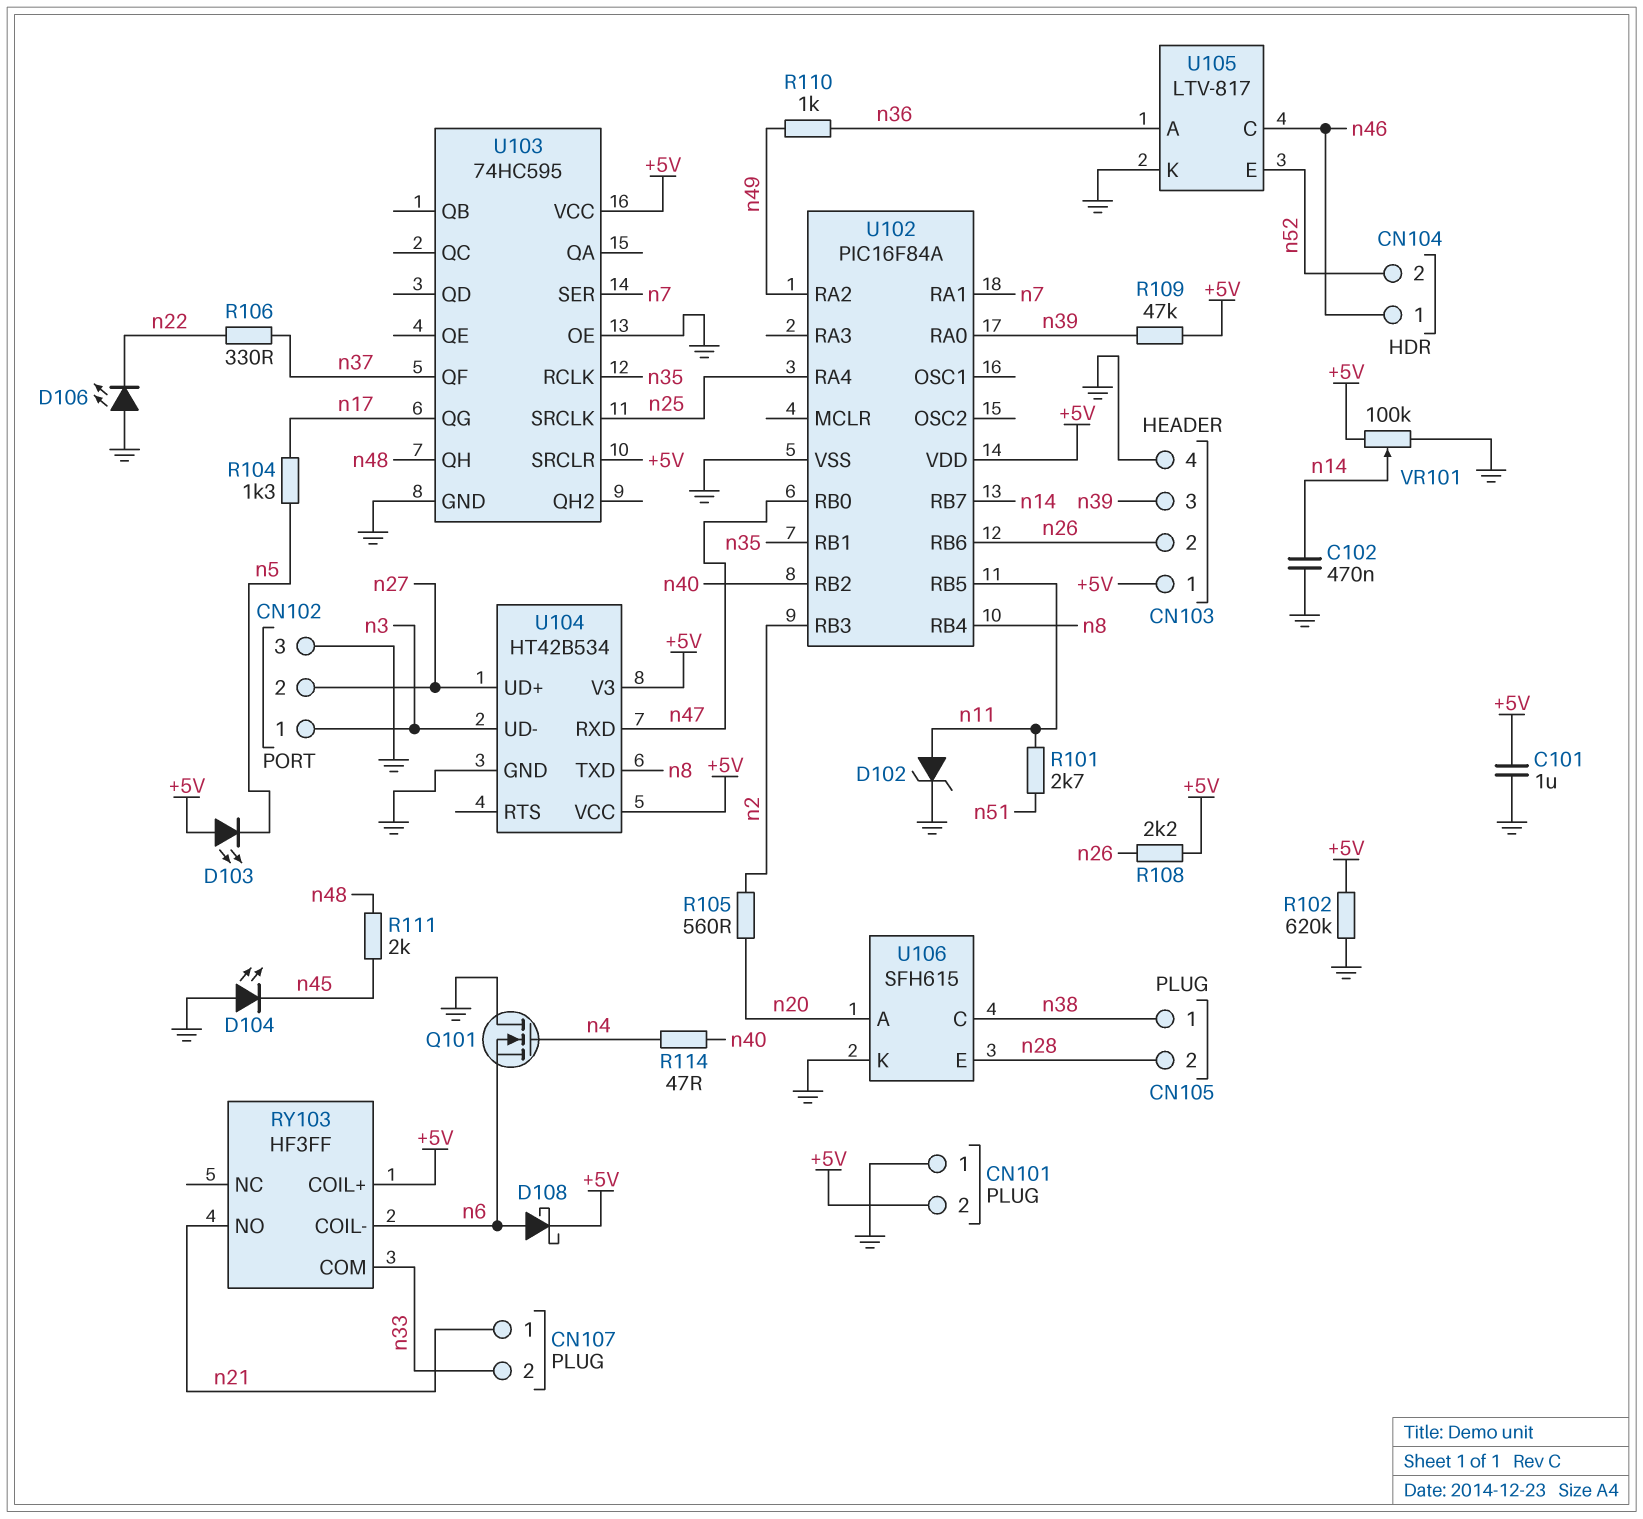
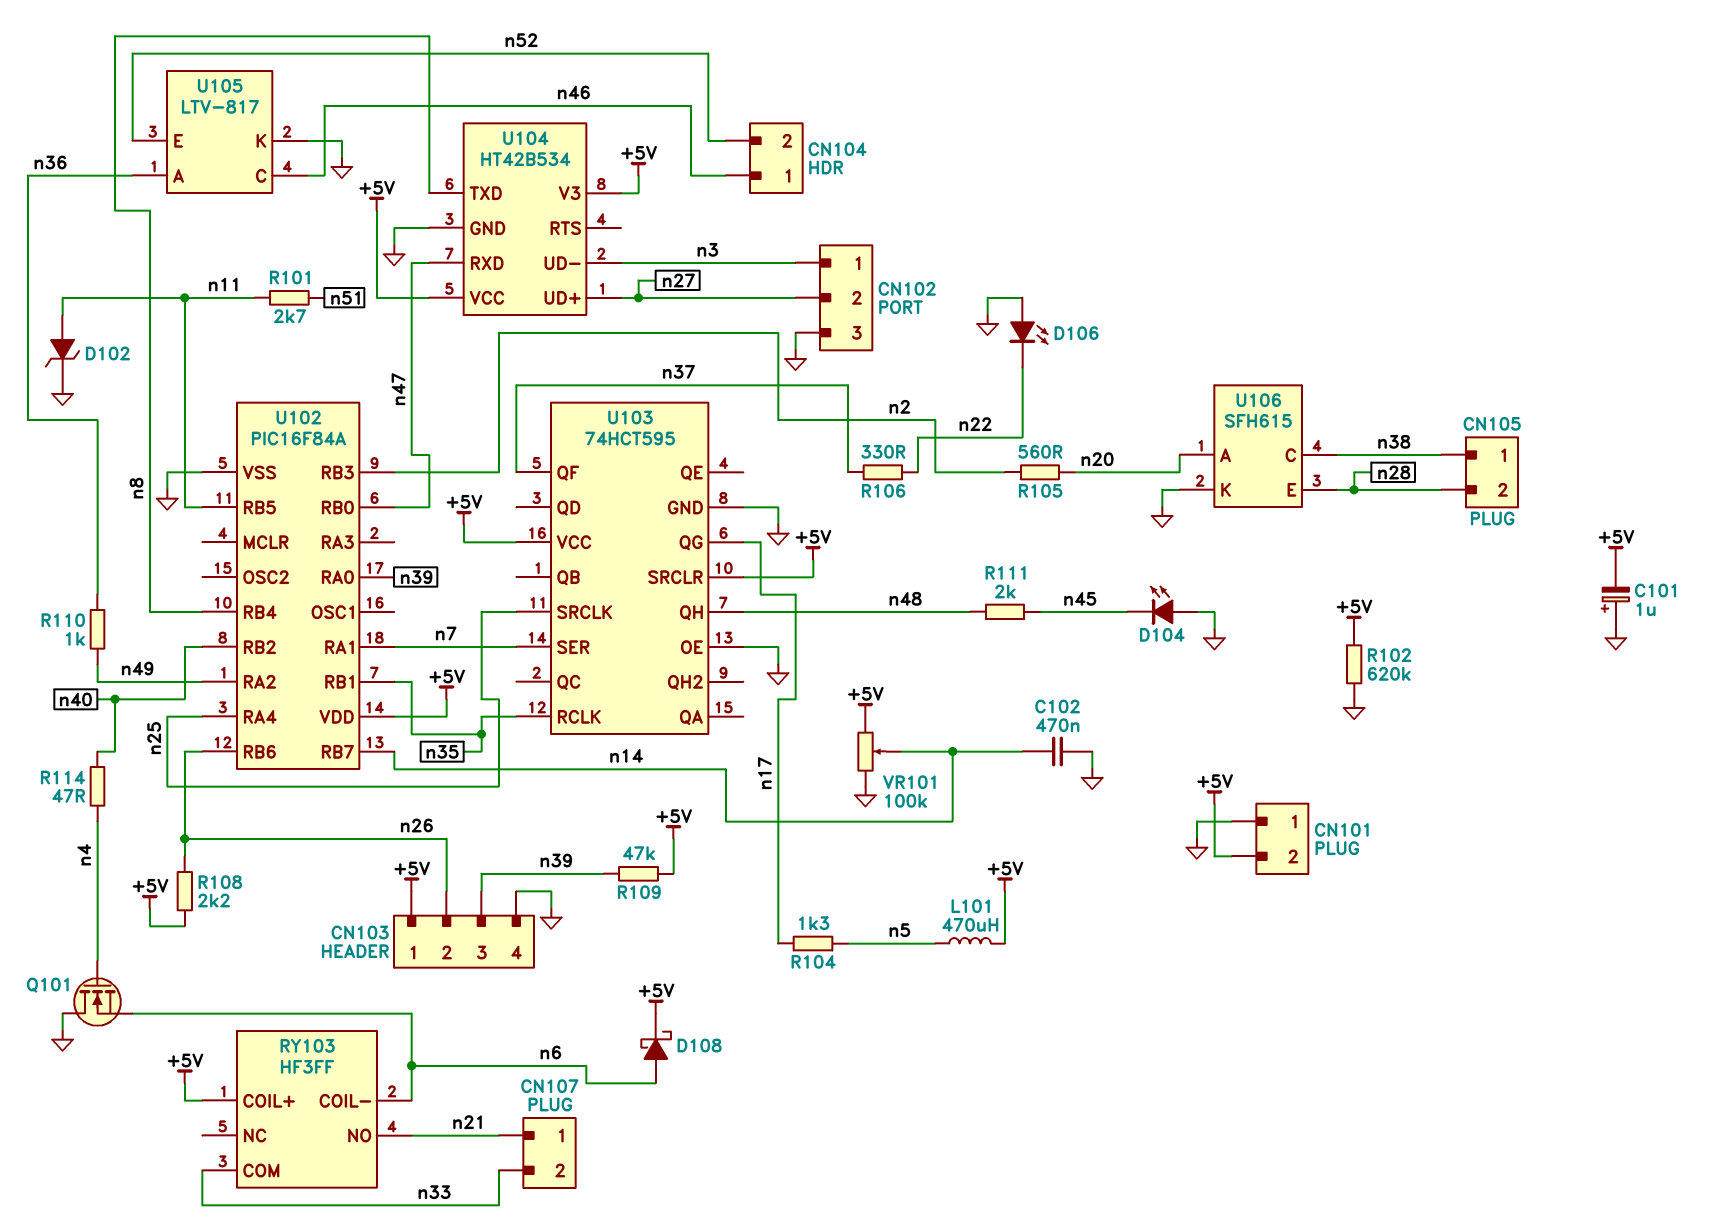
C101: 1uF (+5V, GND) -> 1uF (plus GND, minus +5V)
D103: LED (A +5V, K n5) -> none
L101: none -> 470uH (+5V, n5)
U103: 74HC595 -> 74HCT595

